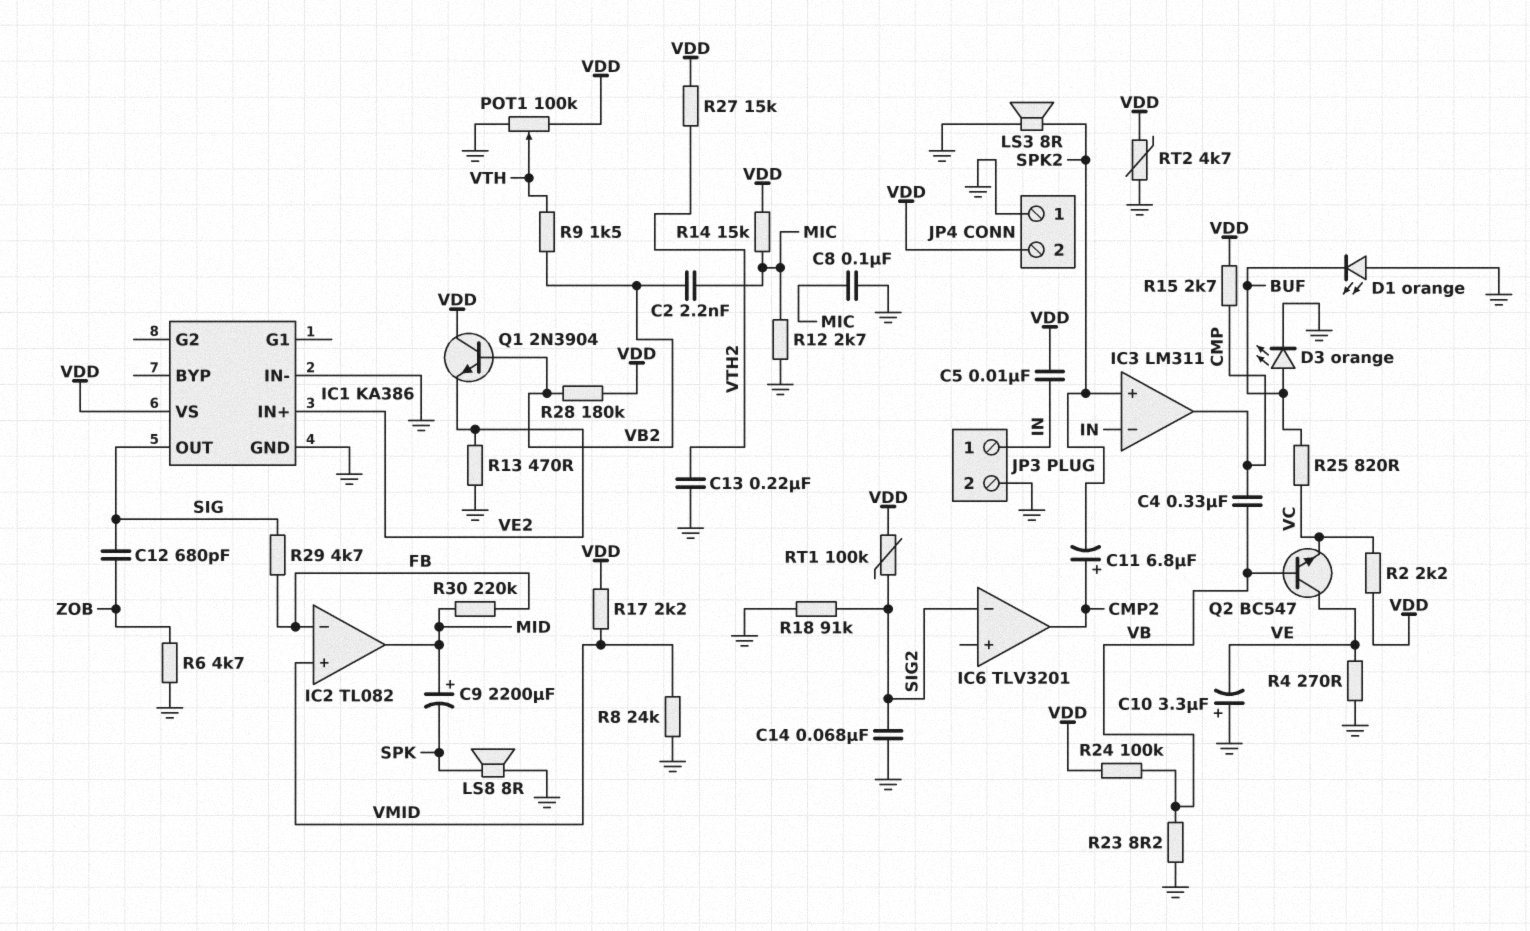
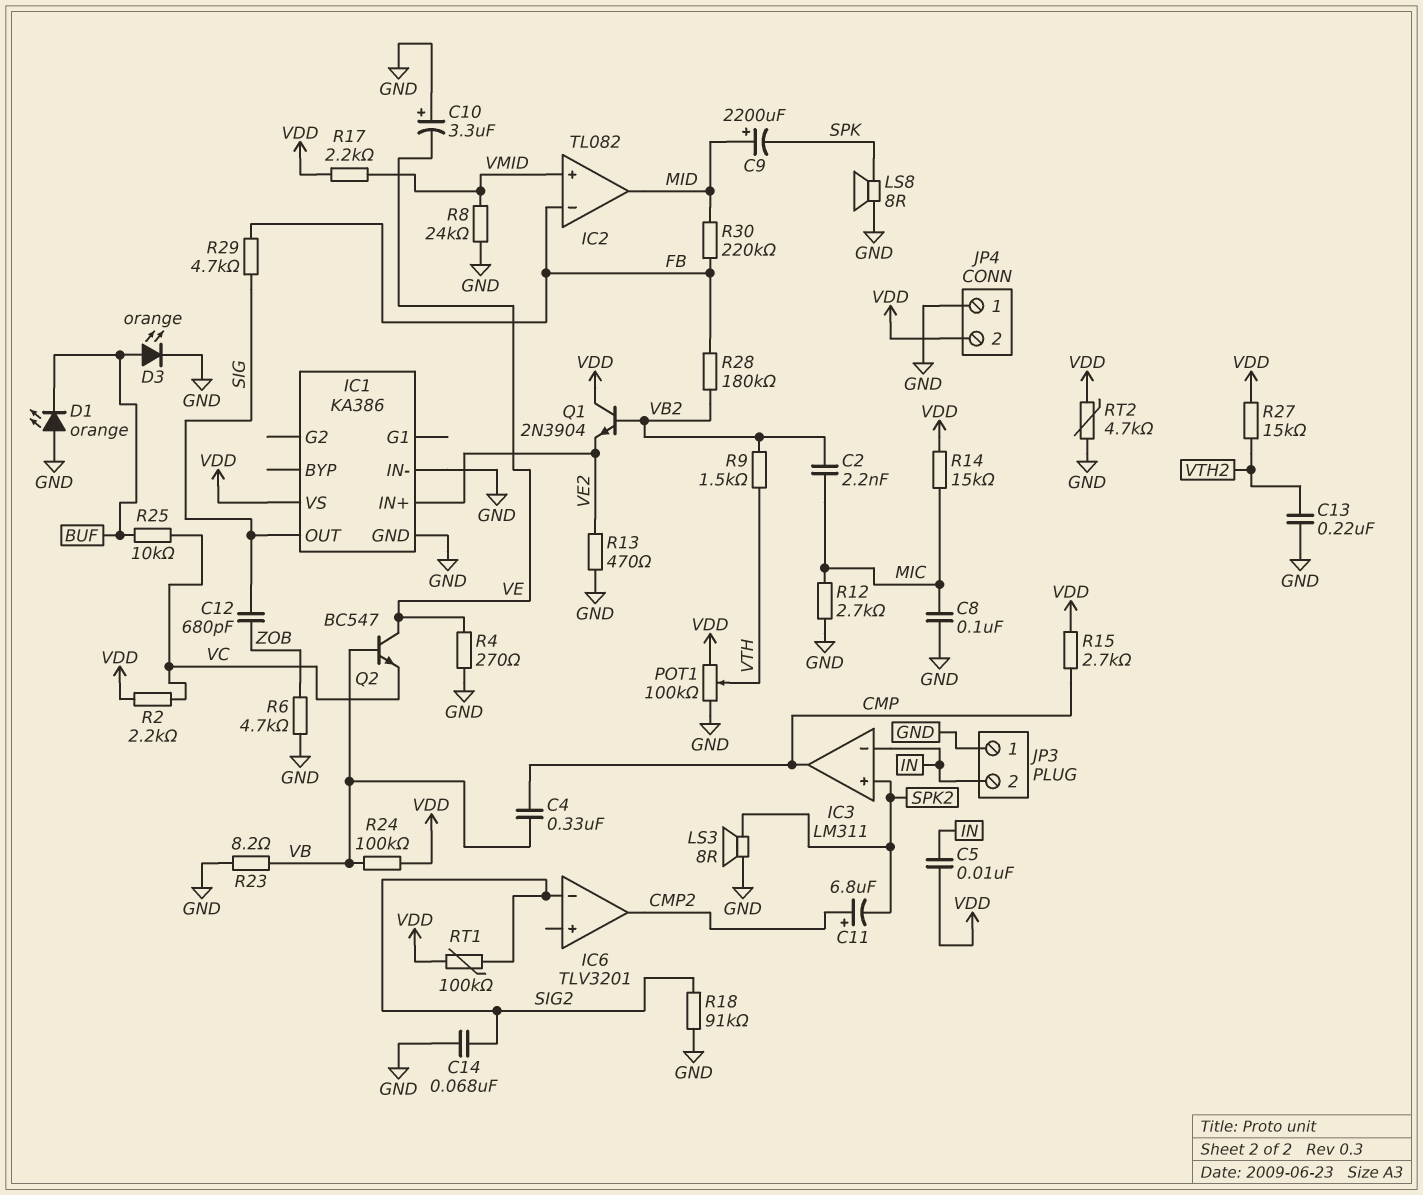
JP3 pin 1: IN -> GND
JP3 pin 2: GND -> IN
R25: 820 (BUF, VC) -> 10k (BUF, VC)
R28: 180k (VB2, VDD) -> 180k (FB, VB2)

